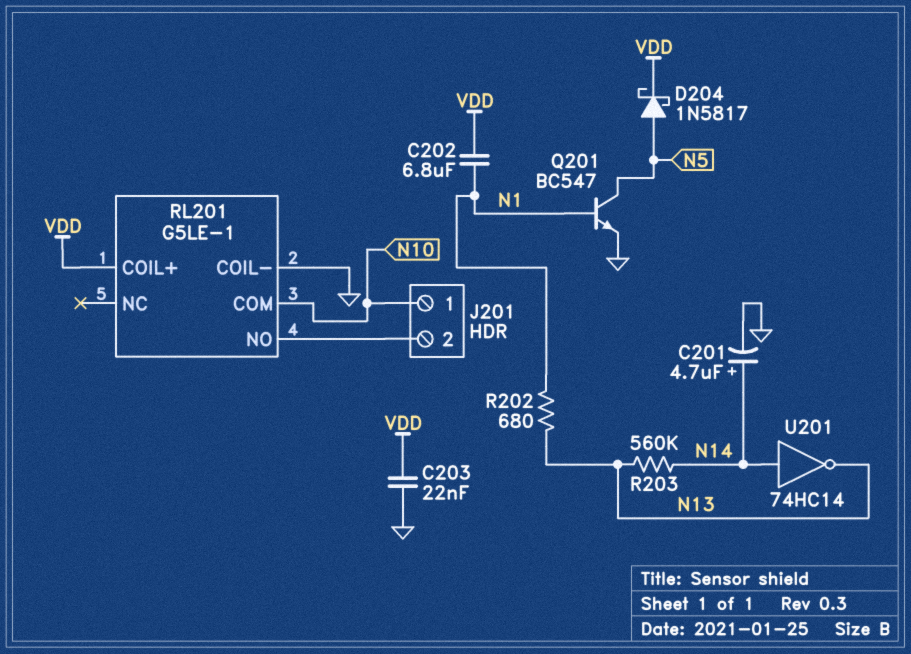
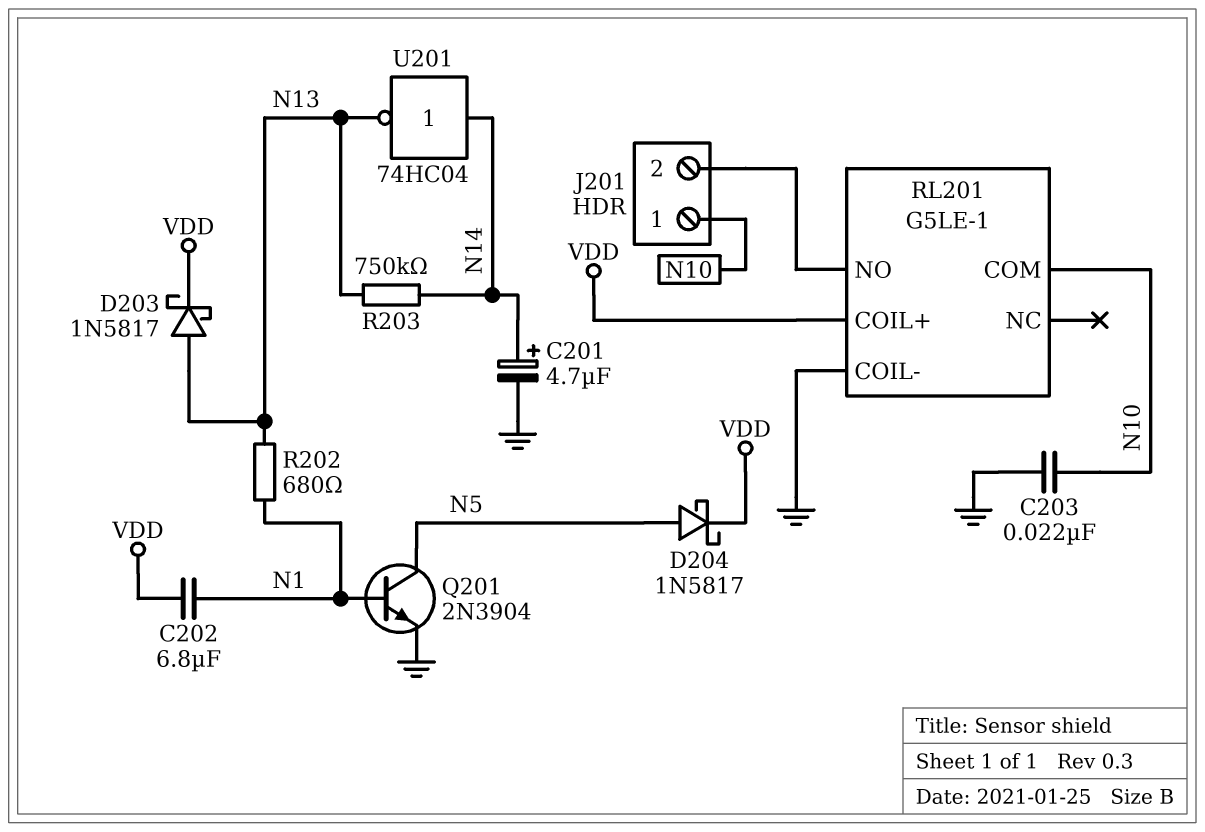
C203: 22nF (GND, VDD) -> 22nF (GND, N10)
D203: none -> schottky 1N5817 (A N13, K VDD)
Q201: NPN BC547 (B N1, C N5, E GND) -> NPN 2N3904 (B N1, C N5, E GND)
R203: 560k (N13, N14) -> 750k (N13, N14)
U201: NOT 74HC14 (in N14, out N13) -> NOT 74HC04 (in N14, out N13)

